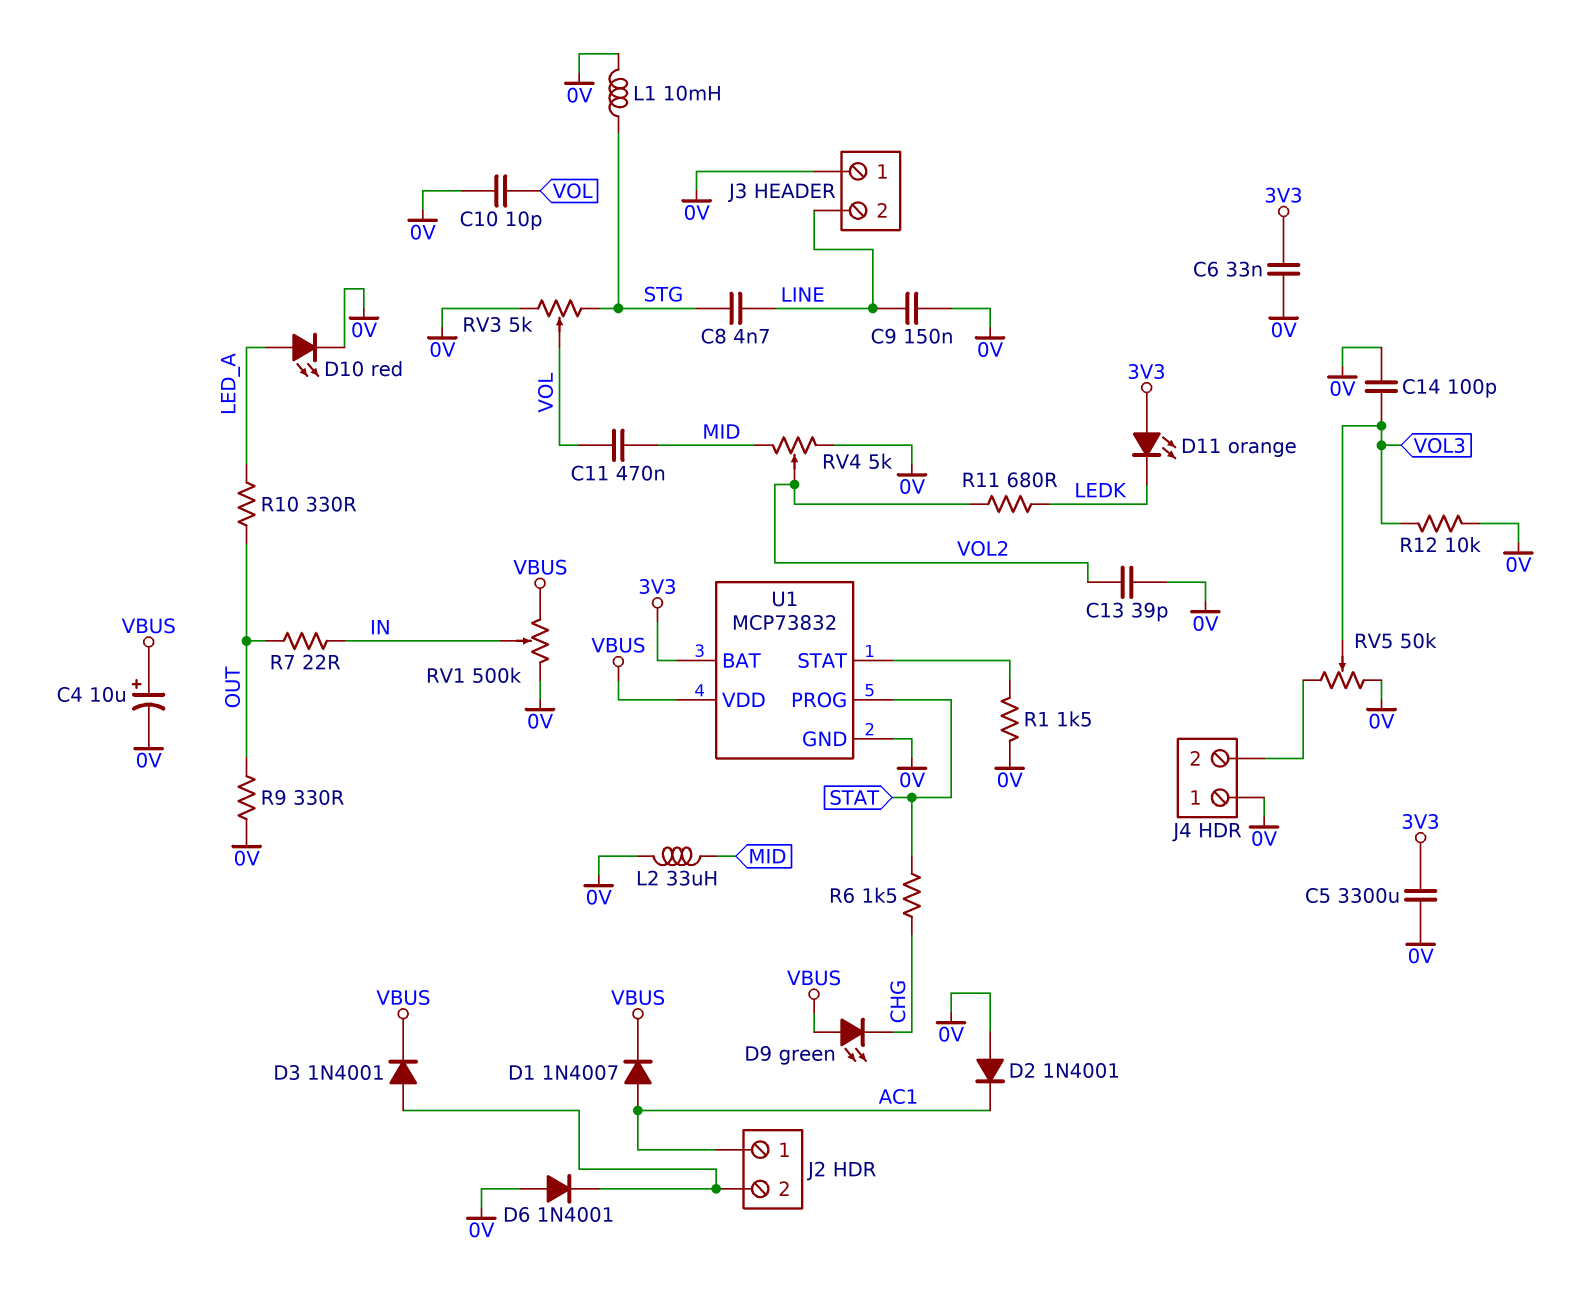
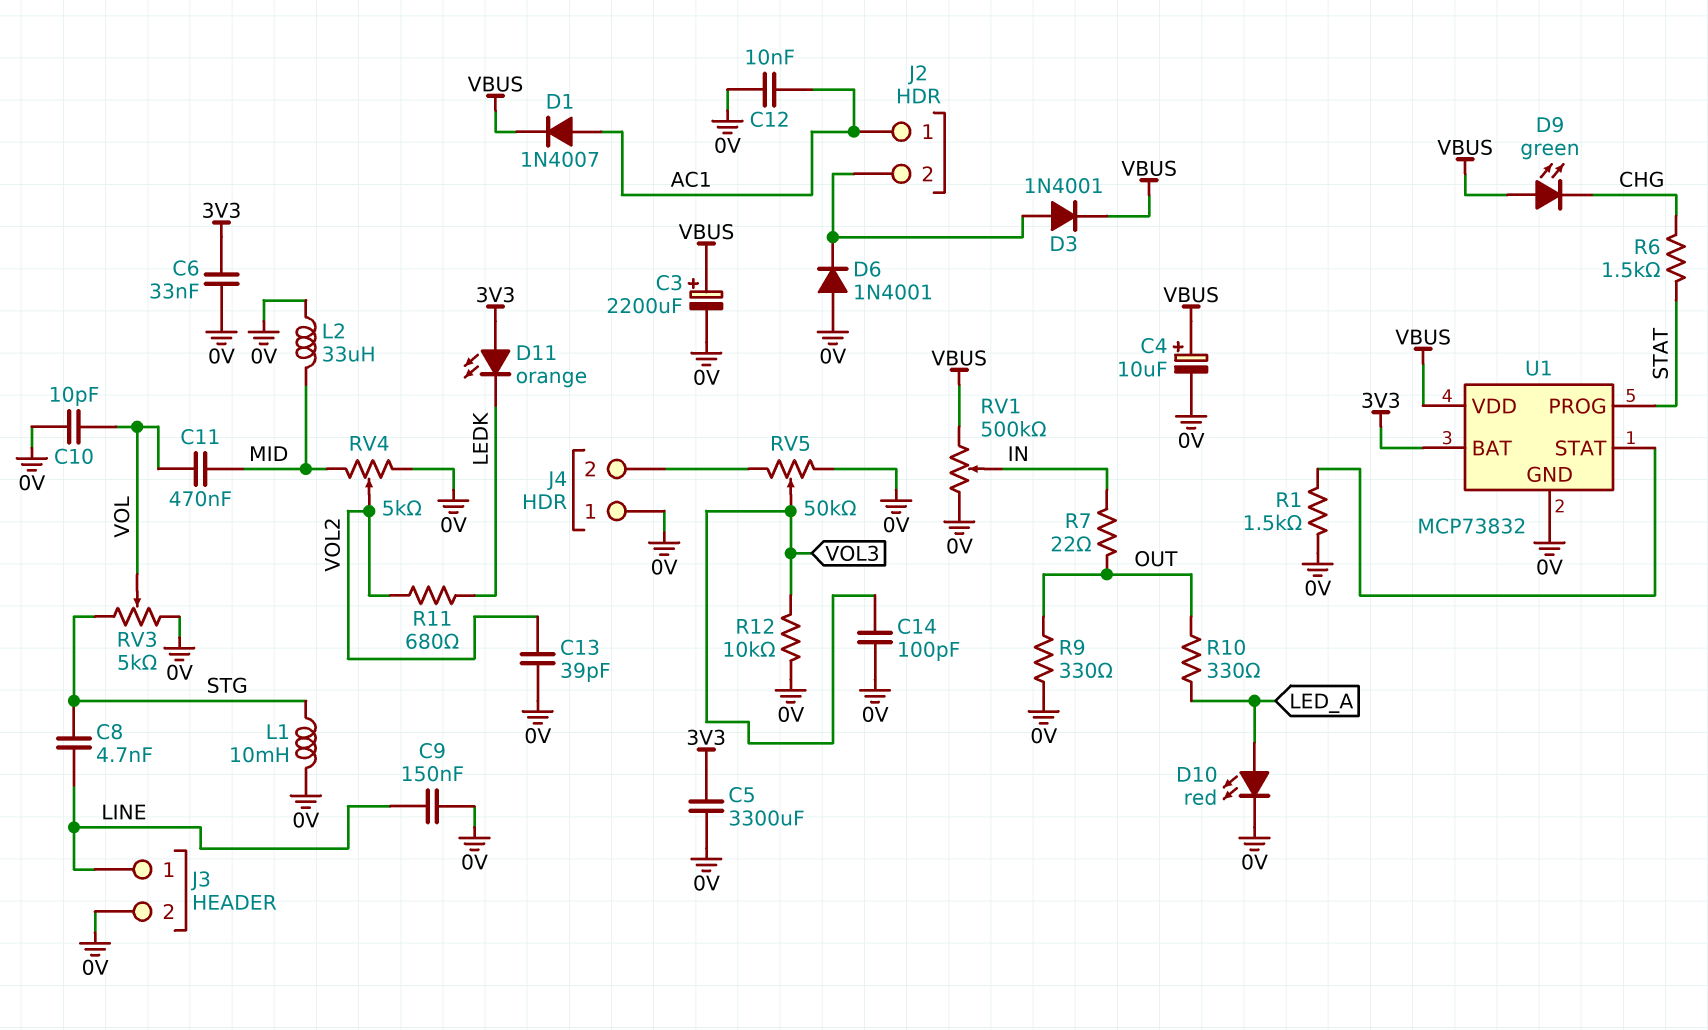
C3: none -> 2200uF (plus VBUS, minus 0V)
C12: none -> 10nF (0V, AC1)
D2: diode 1N4001 (A 0V, K AC1) -> none
J3 pin 1: 0V -> LINE
J3 pin 2: LINE -> 0V

